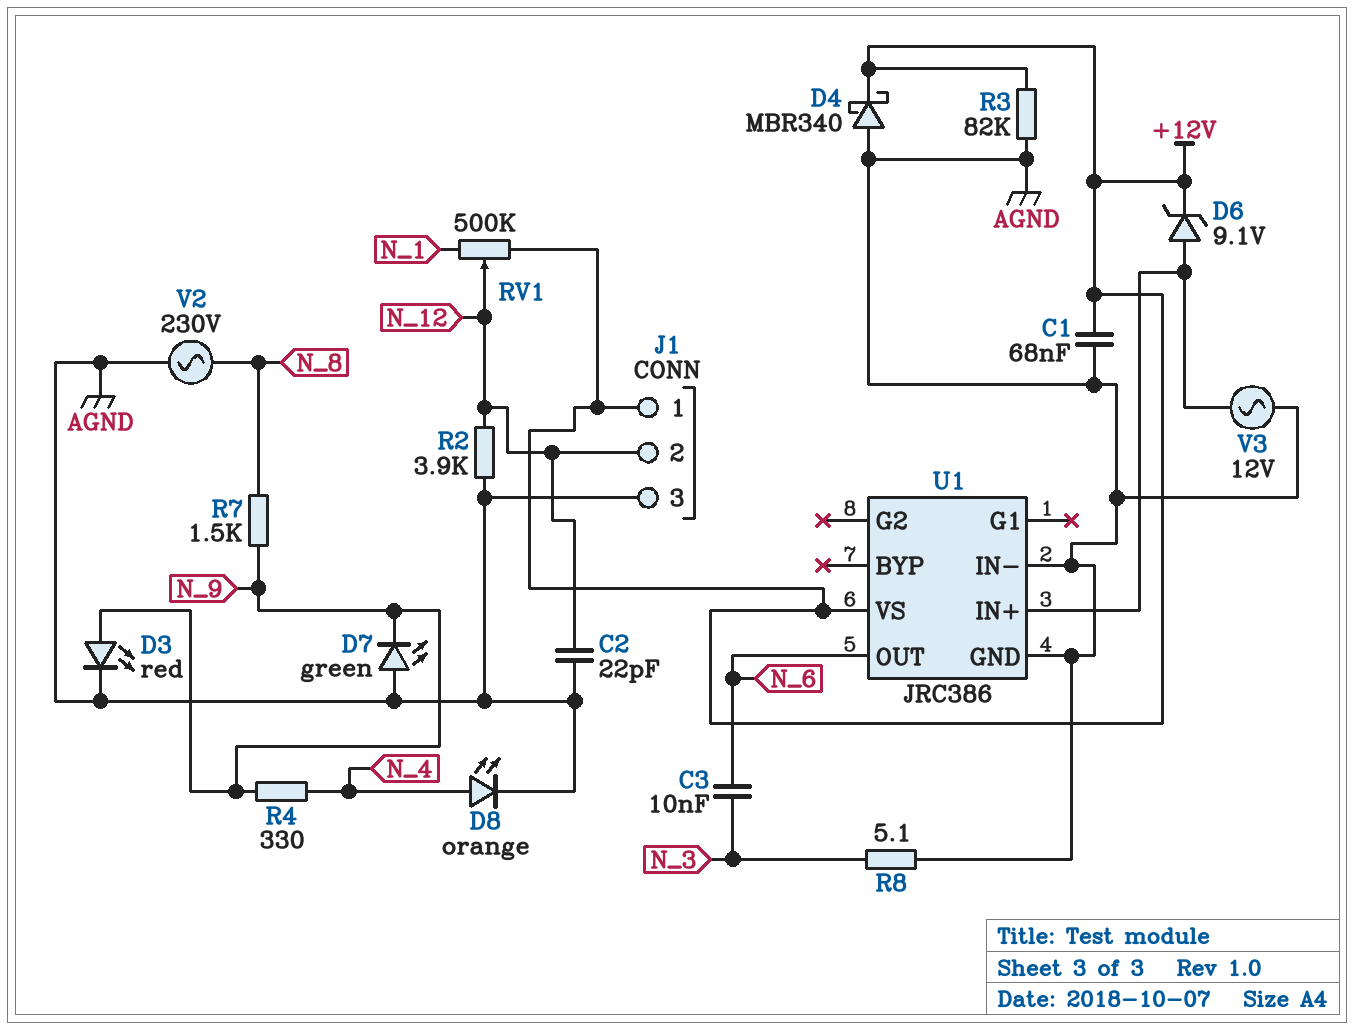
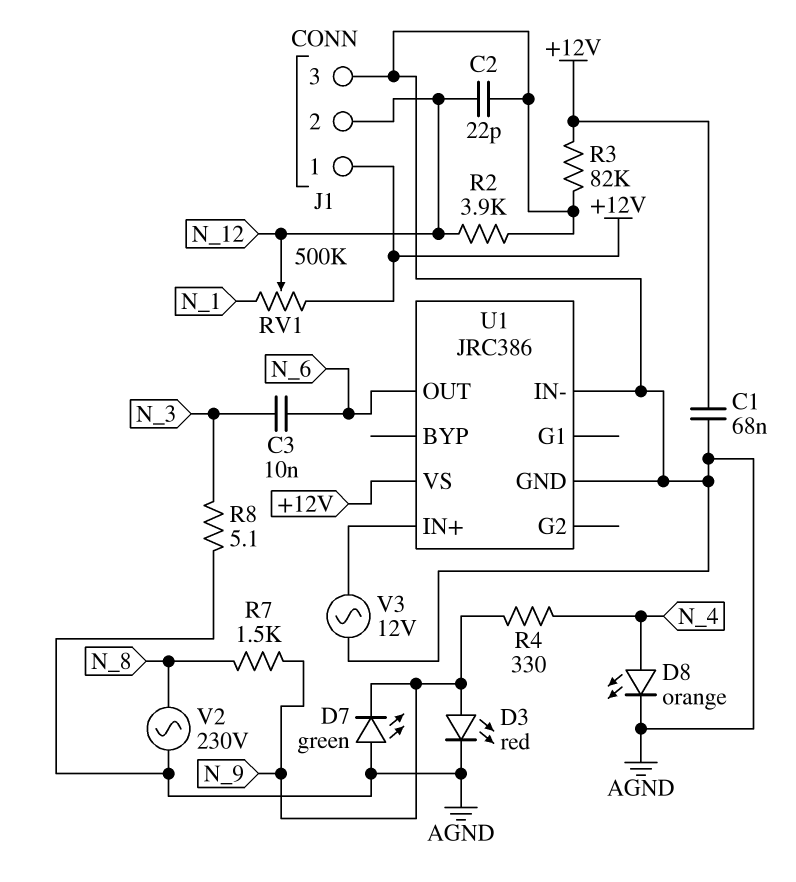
D4: schottky MBR340 (A AGND, K +12V) -> none
D6: zener 9.1V (A U1/IN+, K +12V) -> none

